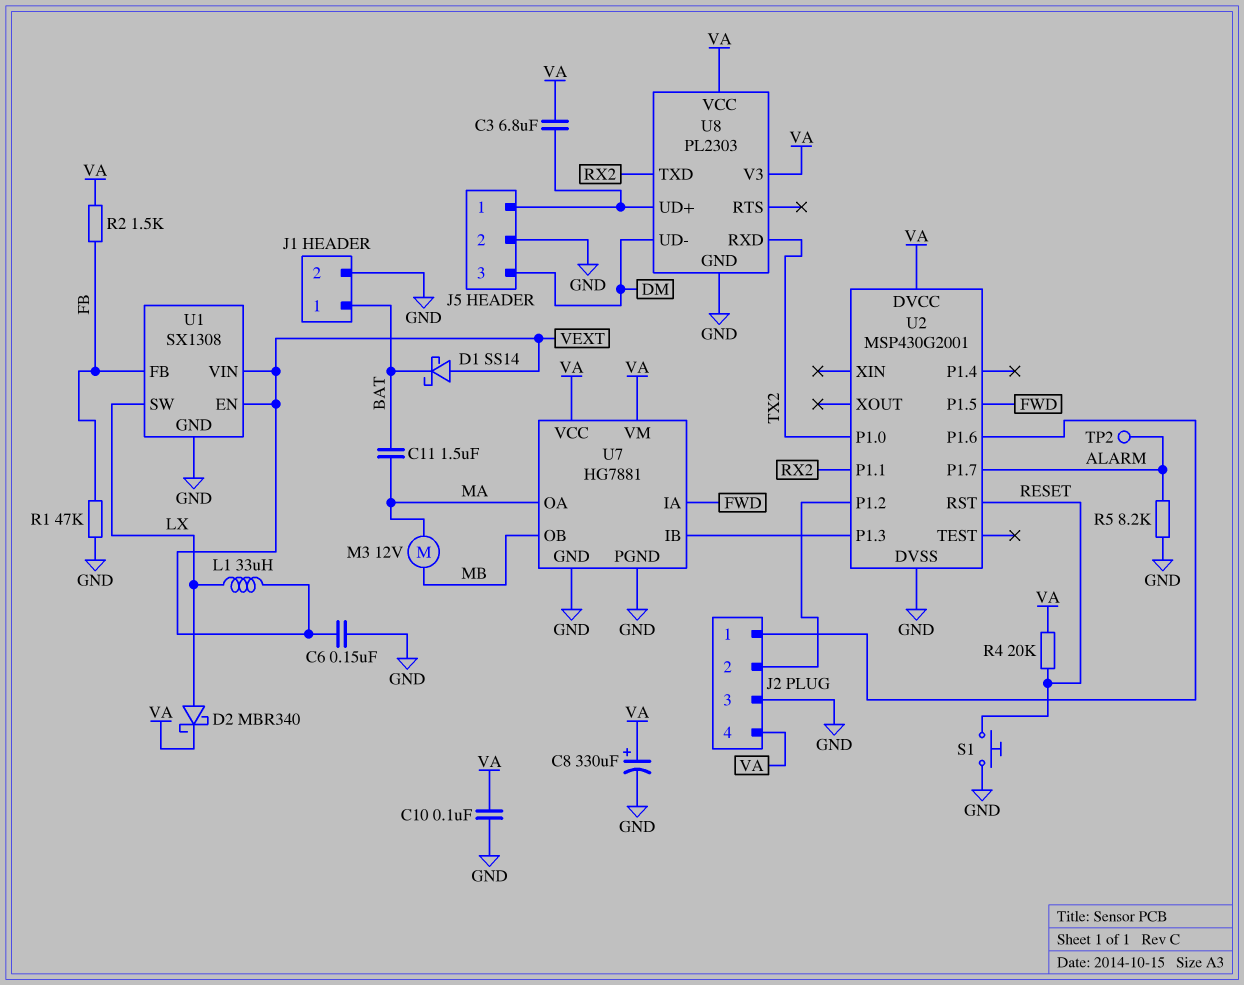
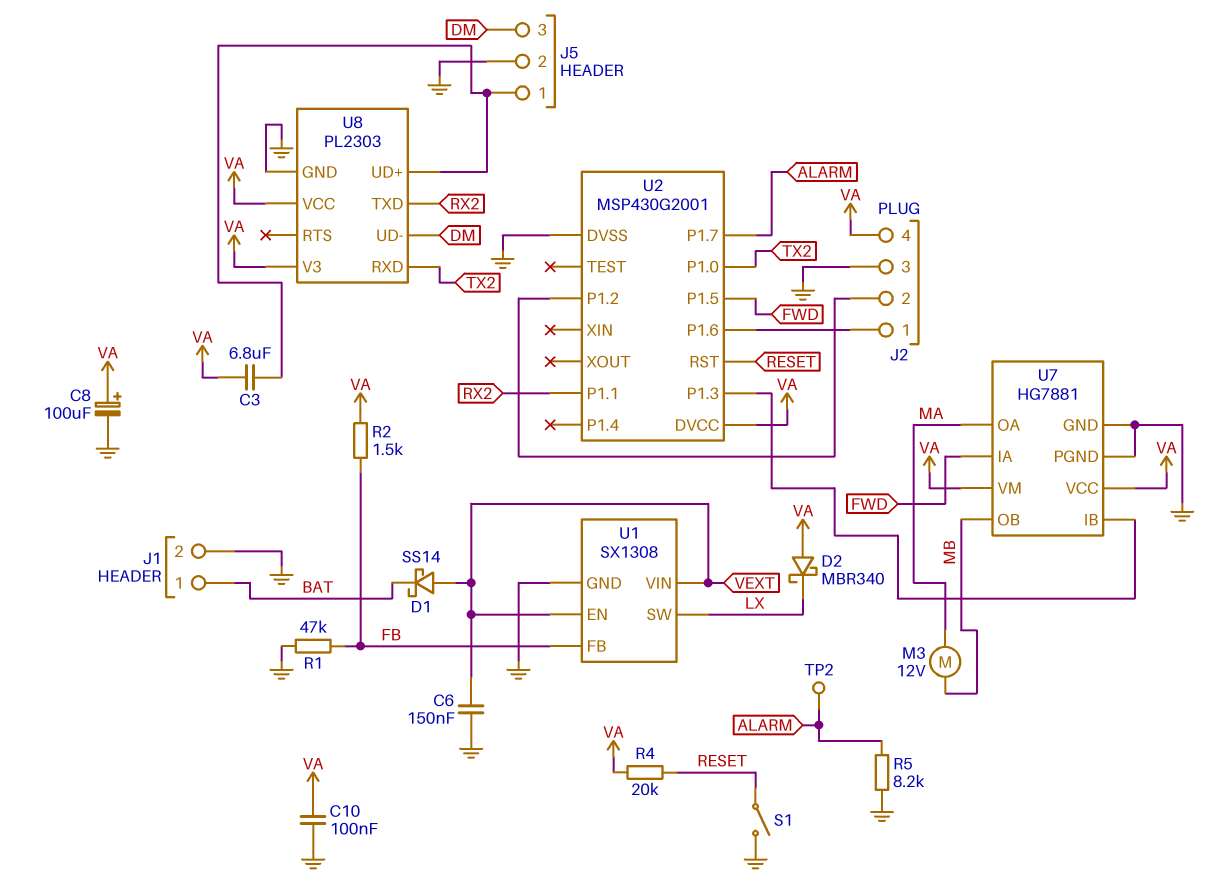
C8: 330uF (plus VA, minus GND) -> 100uF (plus VA, minus GND)
C11: 1.5uF (BAT, MA) -> none
D2: schottky MBR340 (A LX, K VA) -> schottky MBR340 (A VA, K LX)
L1: 33uH (LX, VEXT) -> none
S1: button (GND, RESET) -> switch (GND, RESET)

